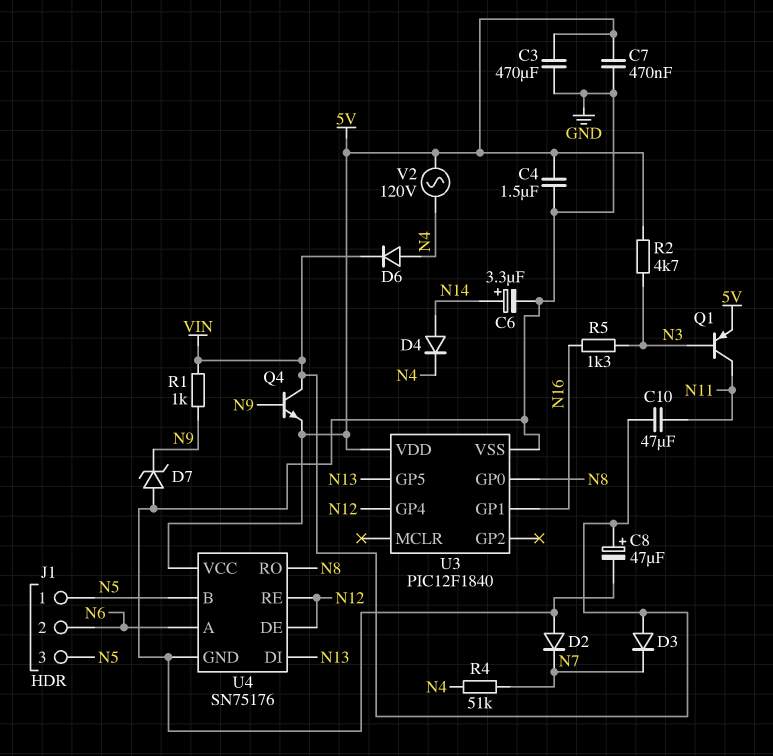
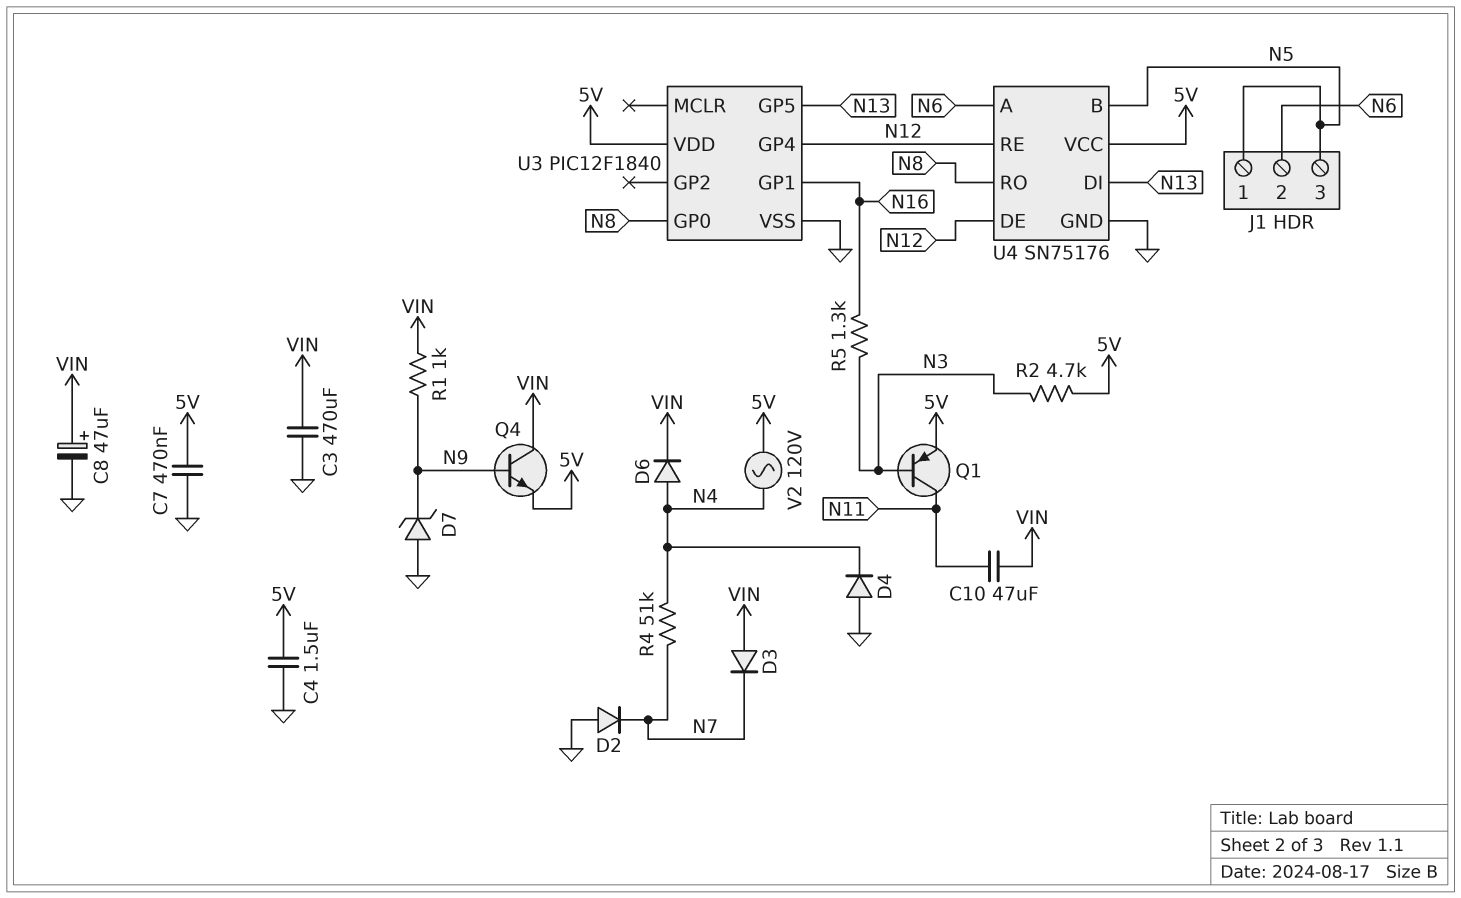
C3: 470uF (5V, GND) -> 470uF (GND, VIN)
C6: 3.3uF (plus N14, minus GND) -> none
D4: diode (A N14, K N4) -> diode (A GND, K N4)

